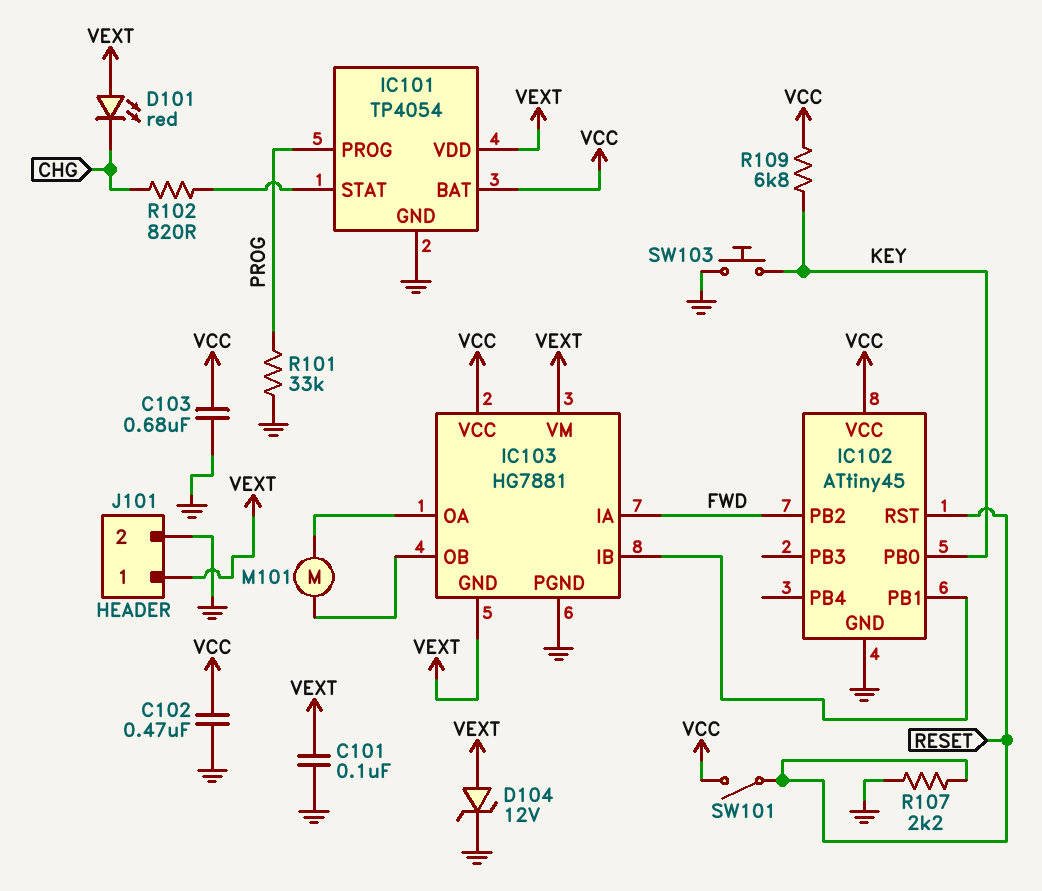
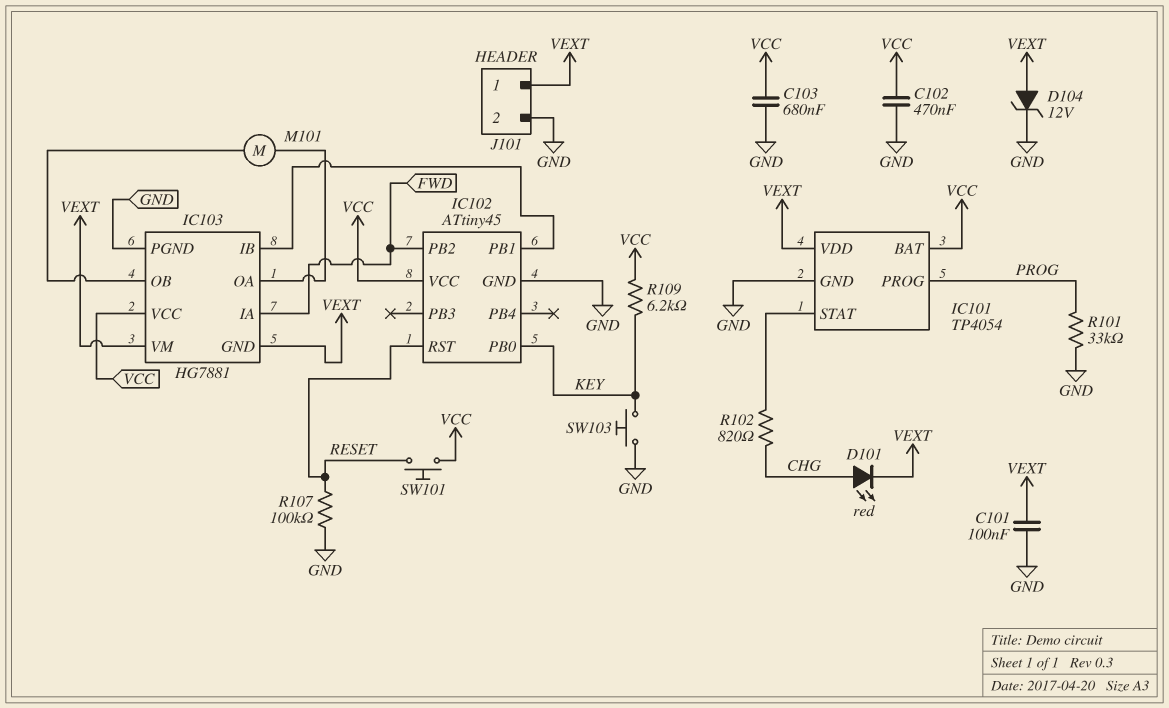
D101: LED red (A VEXT, K CHG) -> LED red (A CHG, K VEXT)
R107: 2.2k (GND, RESET) -> 100k (GND, RESET)
R109: 6.8k (KEY, VCC) -> 6.2k (KEY, VCC)
SW101: switch (RESET, VCC) -> button (RESET, VCC)

